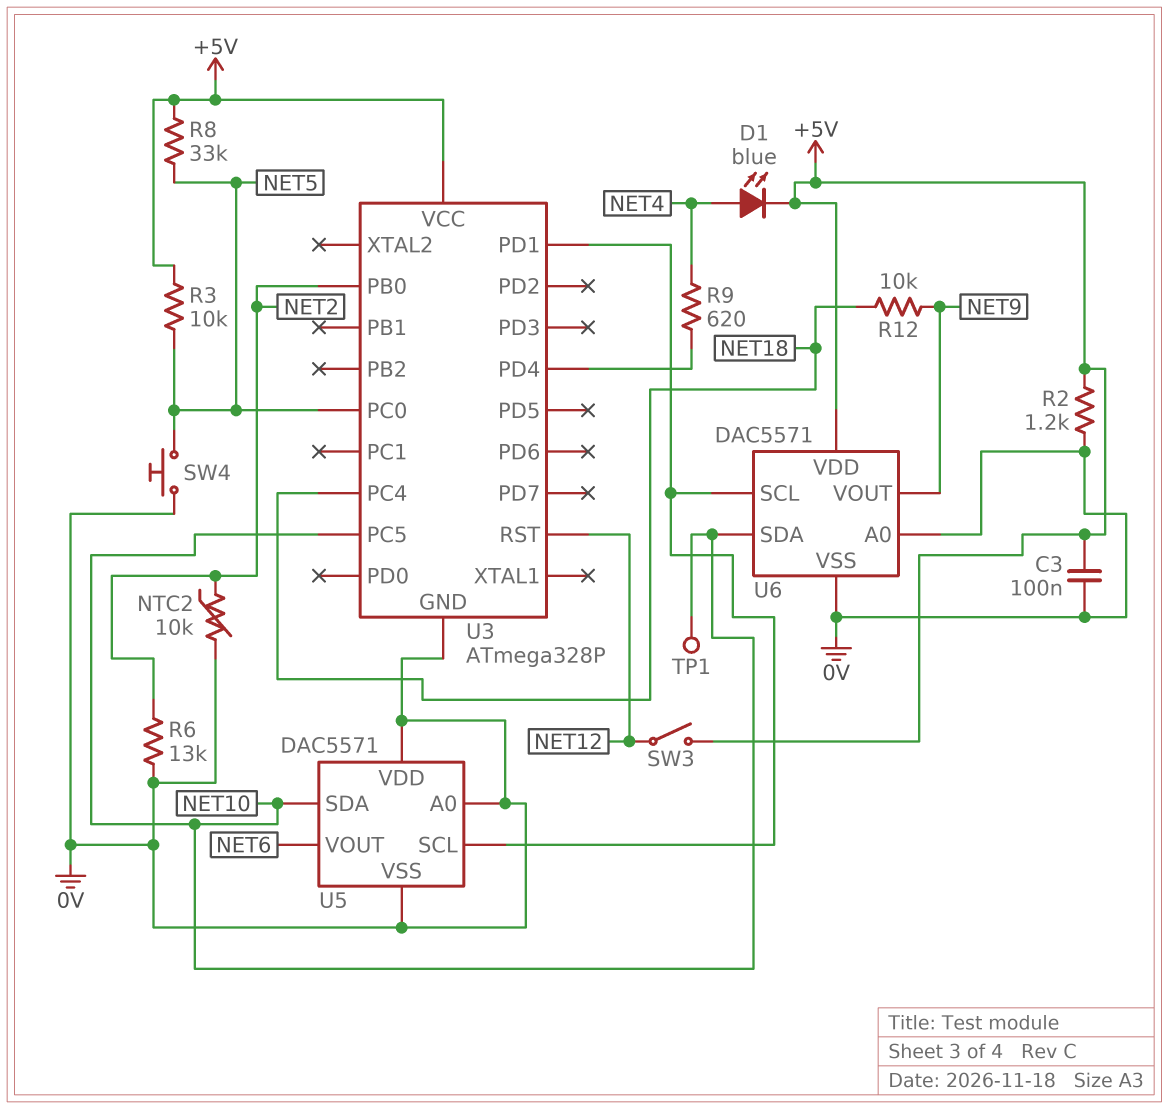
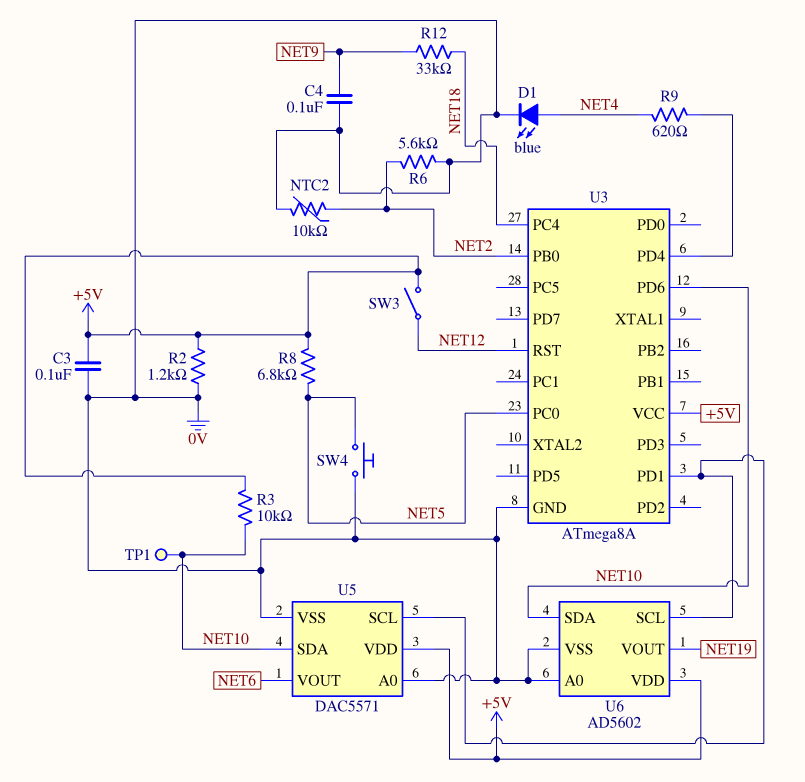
C4: none -> 100nF (0V, NET9)
D1: LED blue (A NET4, K +5V) -> LED blue (A NET4, K 0V)
R3: 10k (+5V, NET5) -> 10k (+5V, NET10)
R6: 13k (0V, NET2) -> 5.6k (0V, NET2)
R8: 33k (+5V, NET5) -> 6.8k (+5V, NET5)
R12: 10k (NET9, NET18) -> 33k (NET9, NET18)
U3: ATmega328P -> ATmega8A
U3 pin PC5: NET10 -> none
U3 pin PD6: none -> NET10
U5 pin VDD: 0V -> +5V
U6: DAC5571 -> AD5602
U6 pin VOUT: NET9 -> NET19

